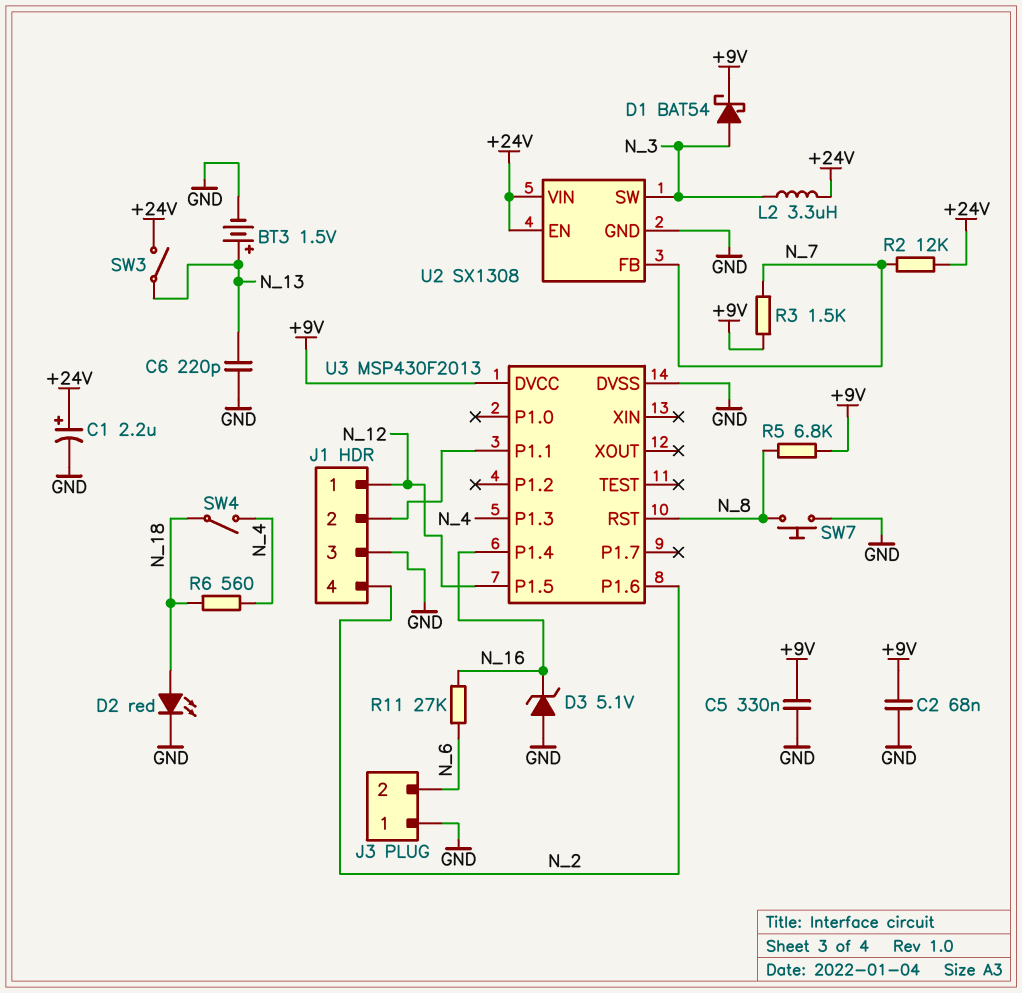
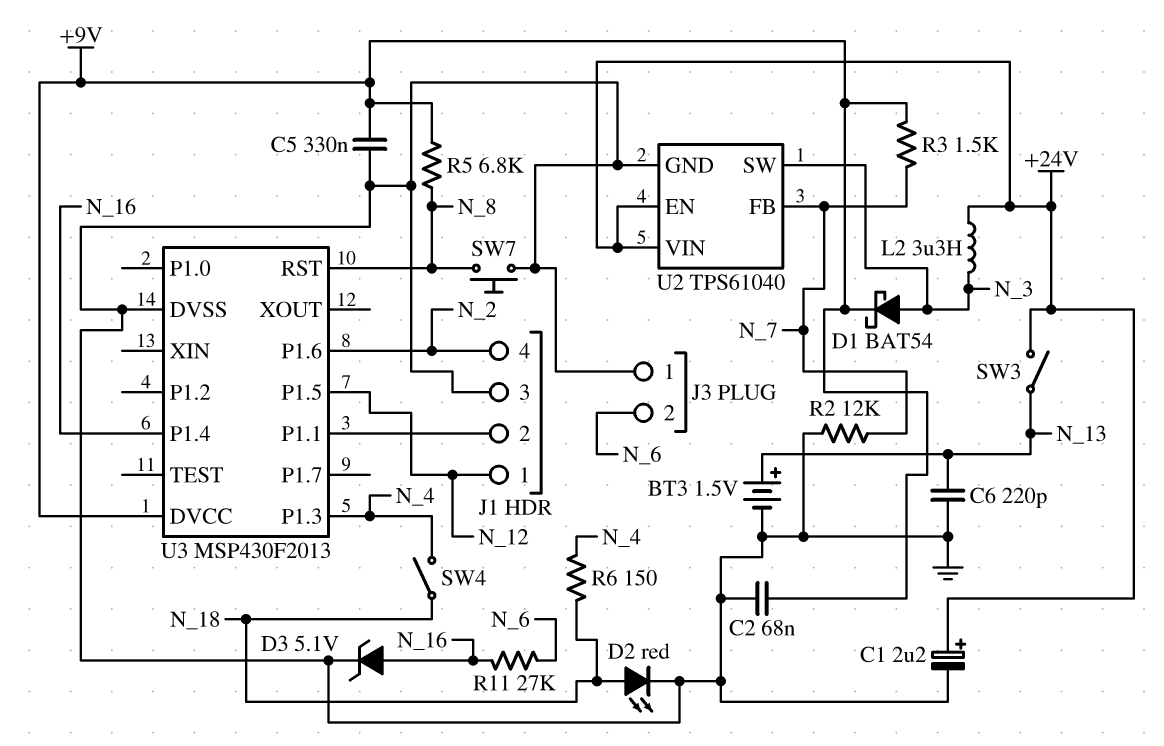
D3: zener 5.1V (A GND, K N_16) -> zener 5.1V (A N_16, K GND)
R2: 12k (+24V, N_7) -> 12k (GND, N_7)
R6: 560 (N_4, N_18) -> 150 (N_4, N_18)
U2: SX1308 -> TPS61040

